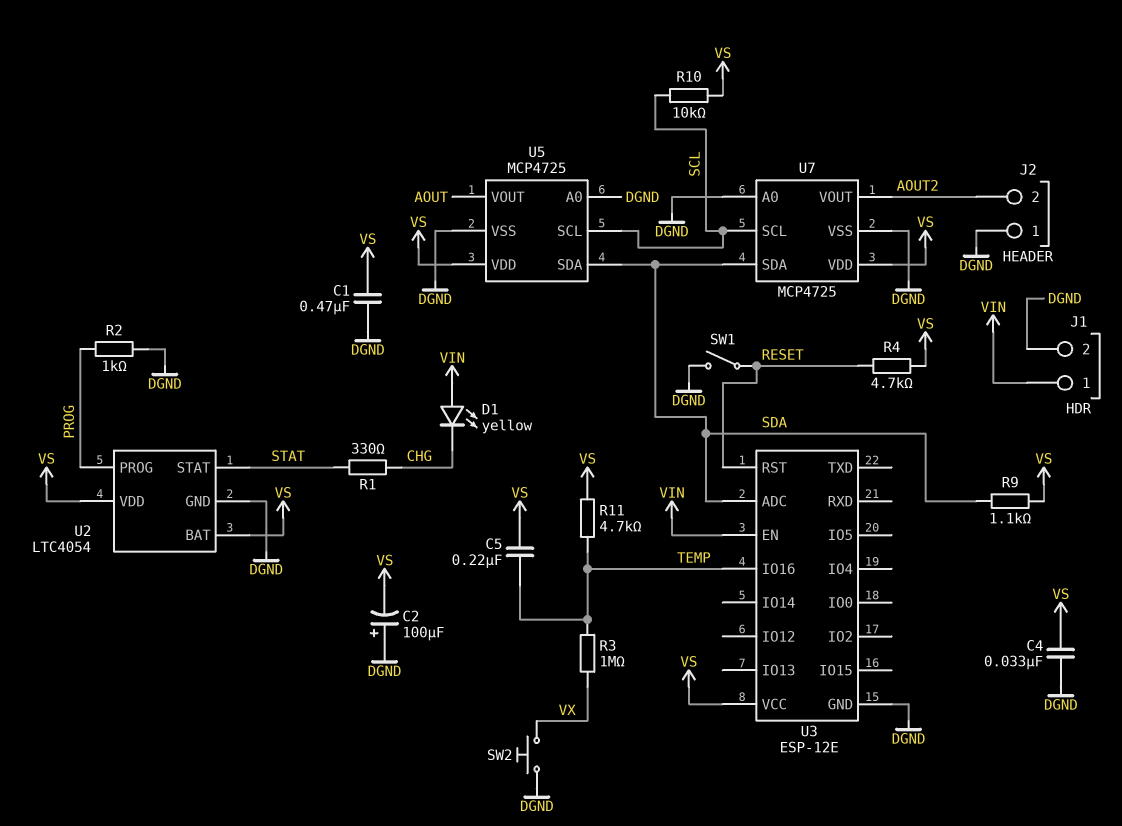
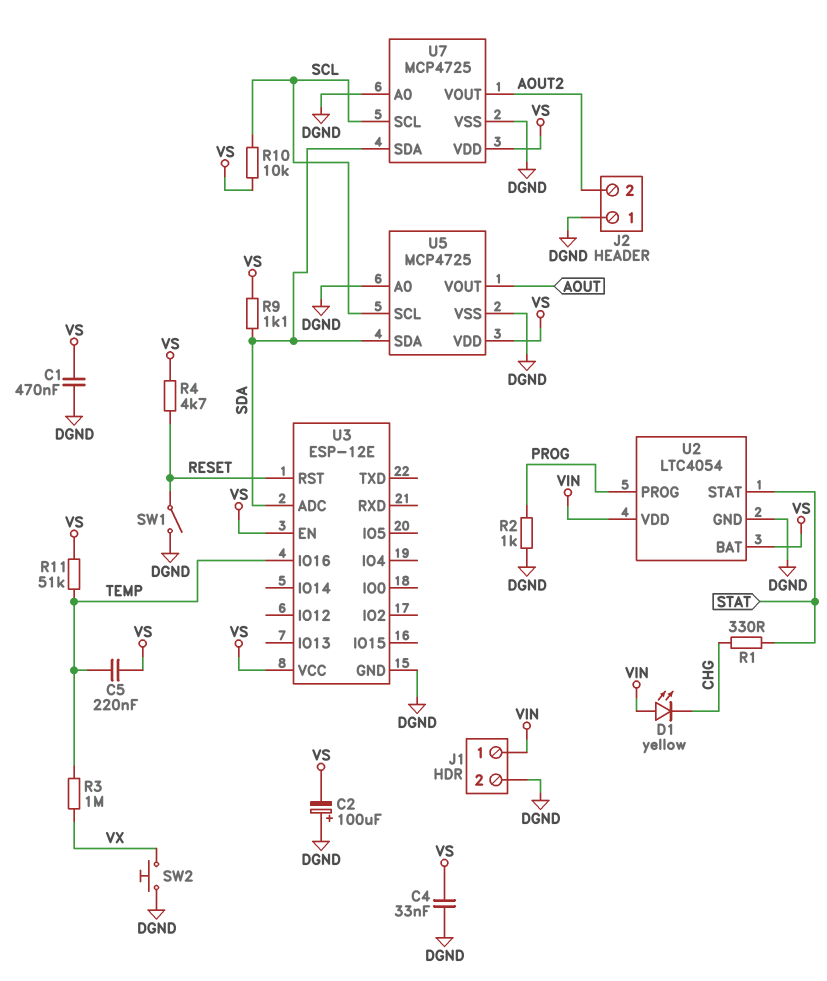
R11: 4.7k (TEMP, VS) -> 51k (TEMP, VS)
U2 pin VDD: VS -> VIN
U3 pin EN: VIN -> VS

